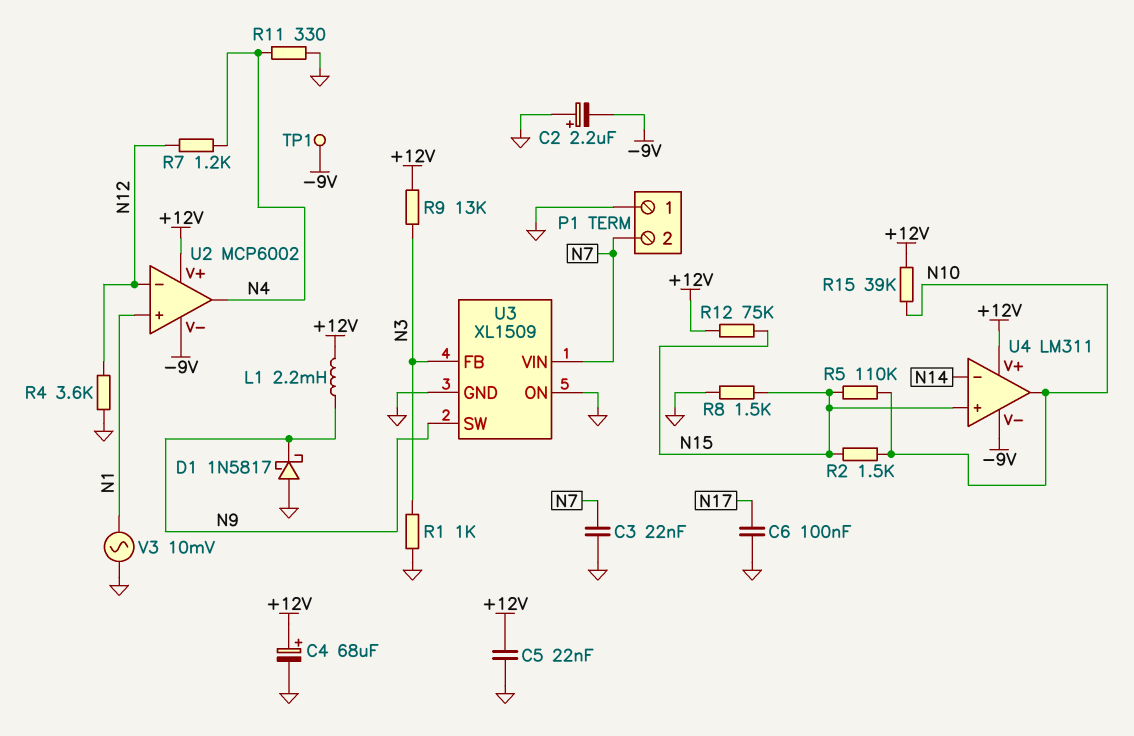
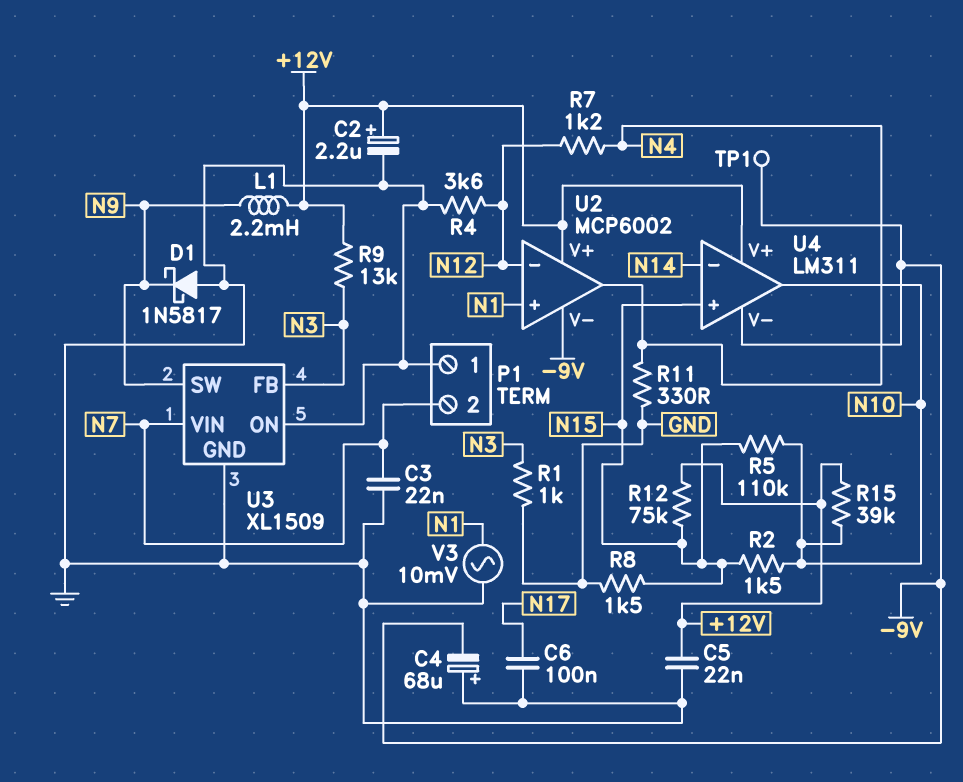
C2: 2.2uF (plus GND, minus -9V) -> 2.2uF (plus +12V, minus GND)
C4: 68uF (plus +12V, minus GND) -> 68uF (plus GND, minus -9V)

